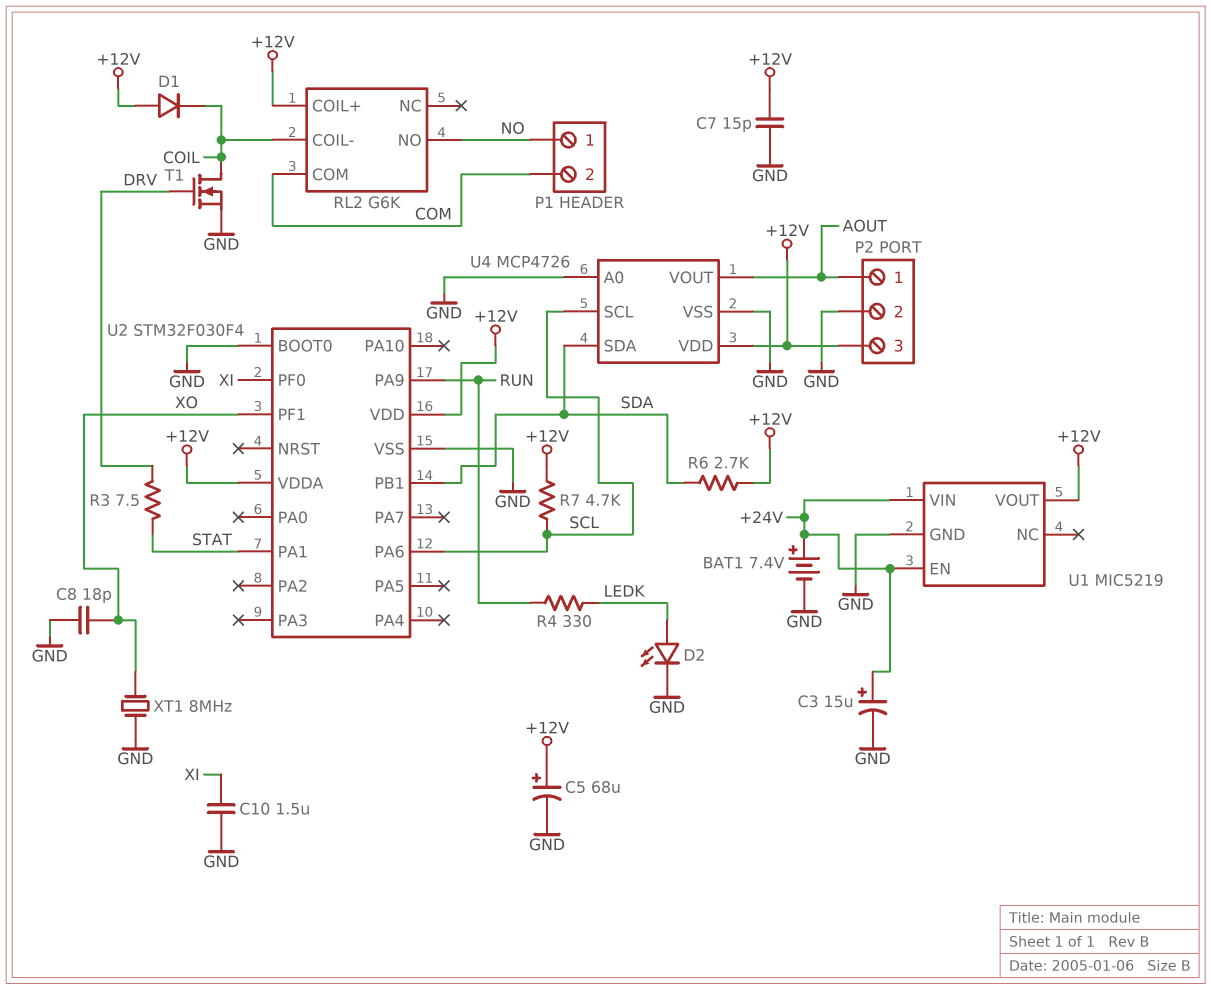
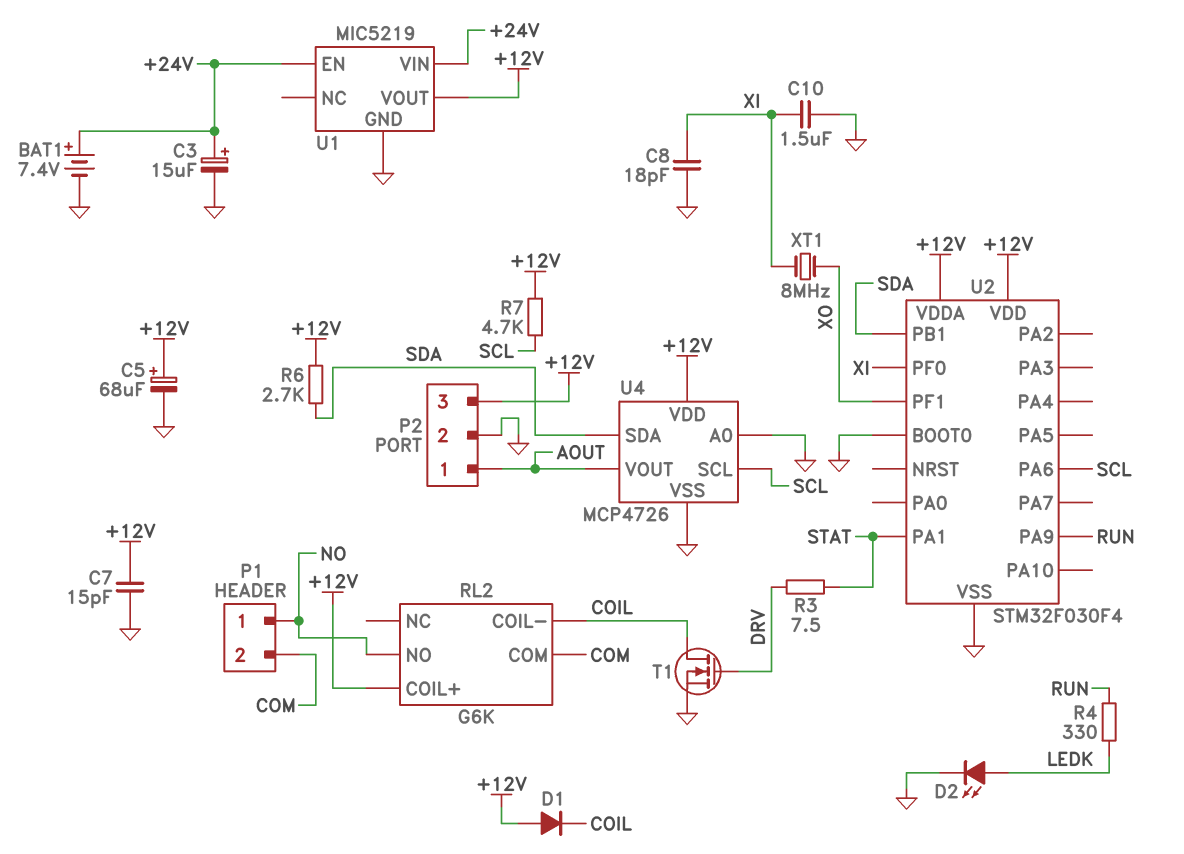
C8: 18pF (GND, XO) -> 18pF (GND, XI)
XT1: 8MHz (GND, XO) -> 8MHz (XI, XO)

